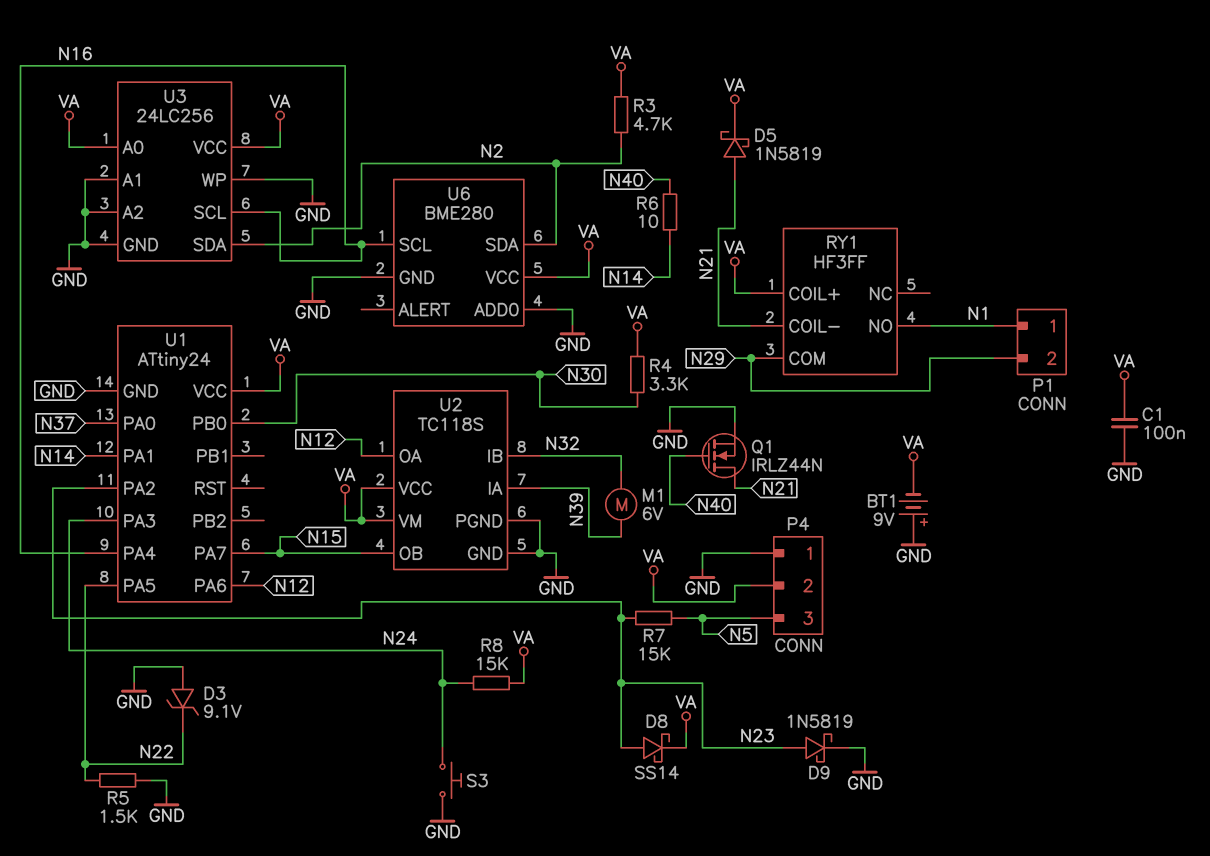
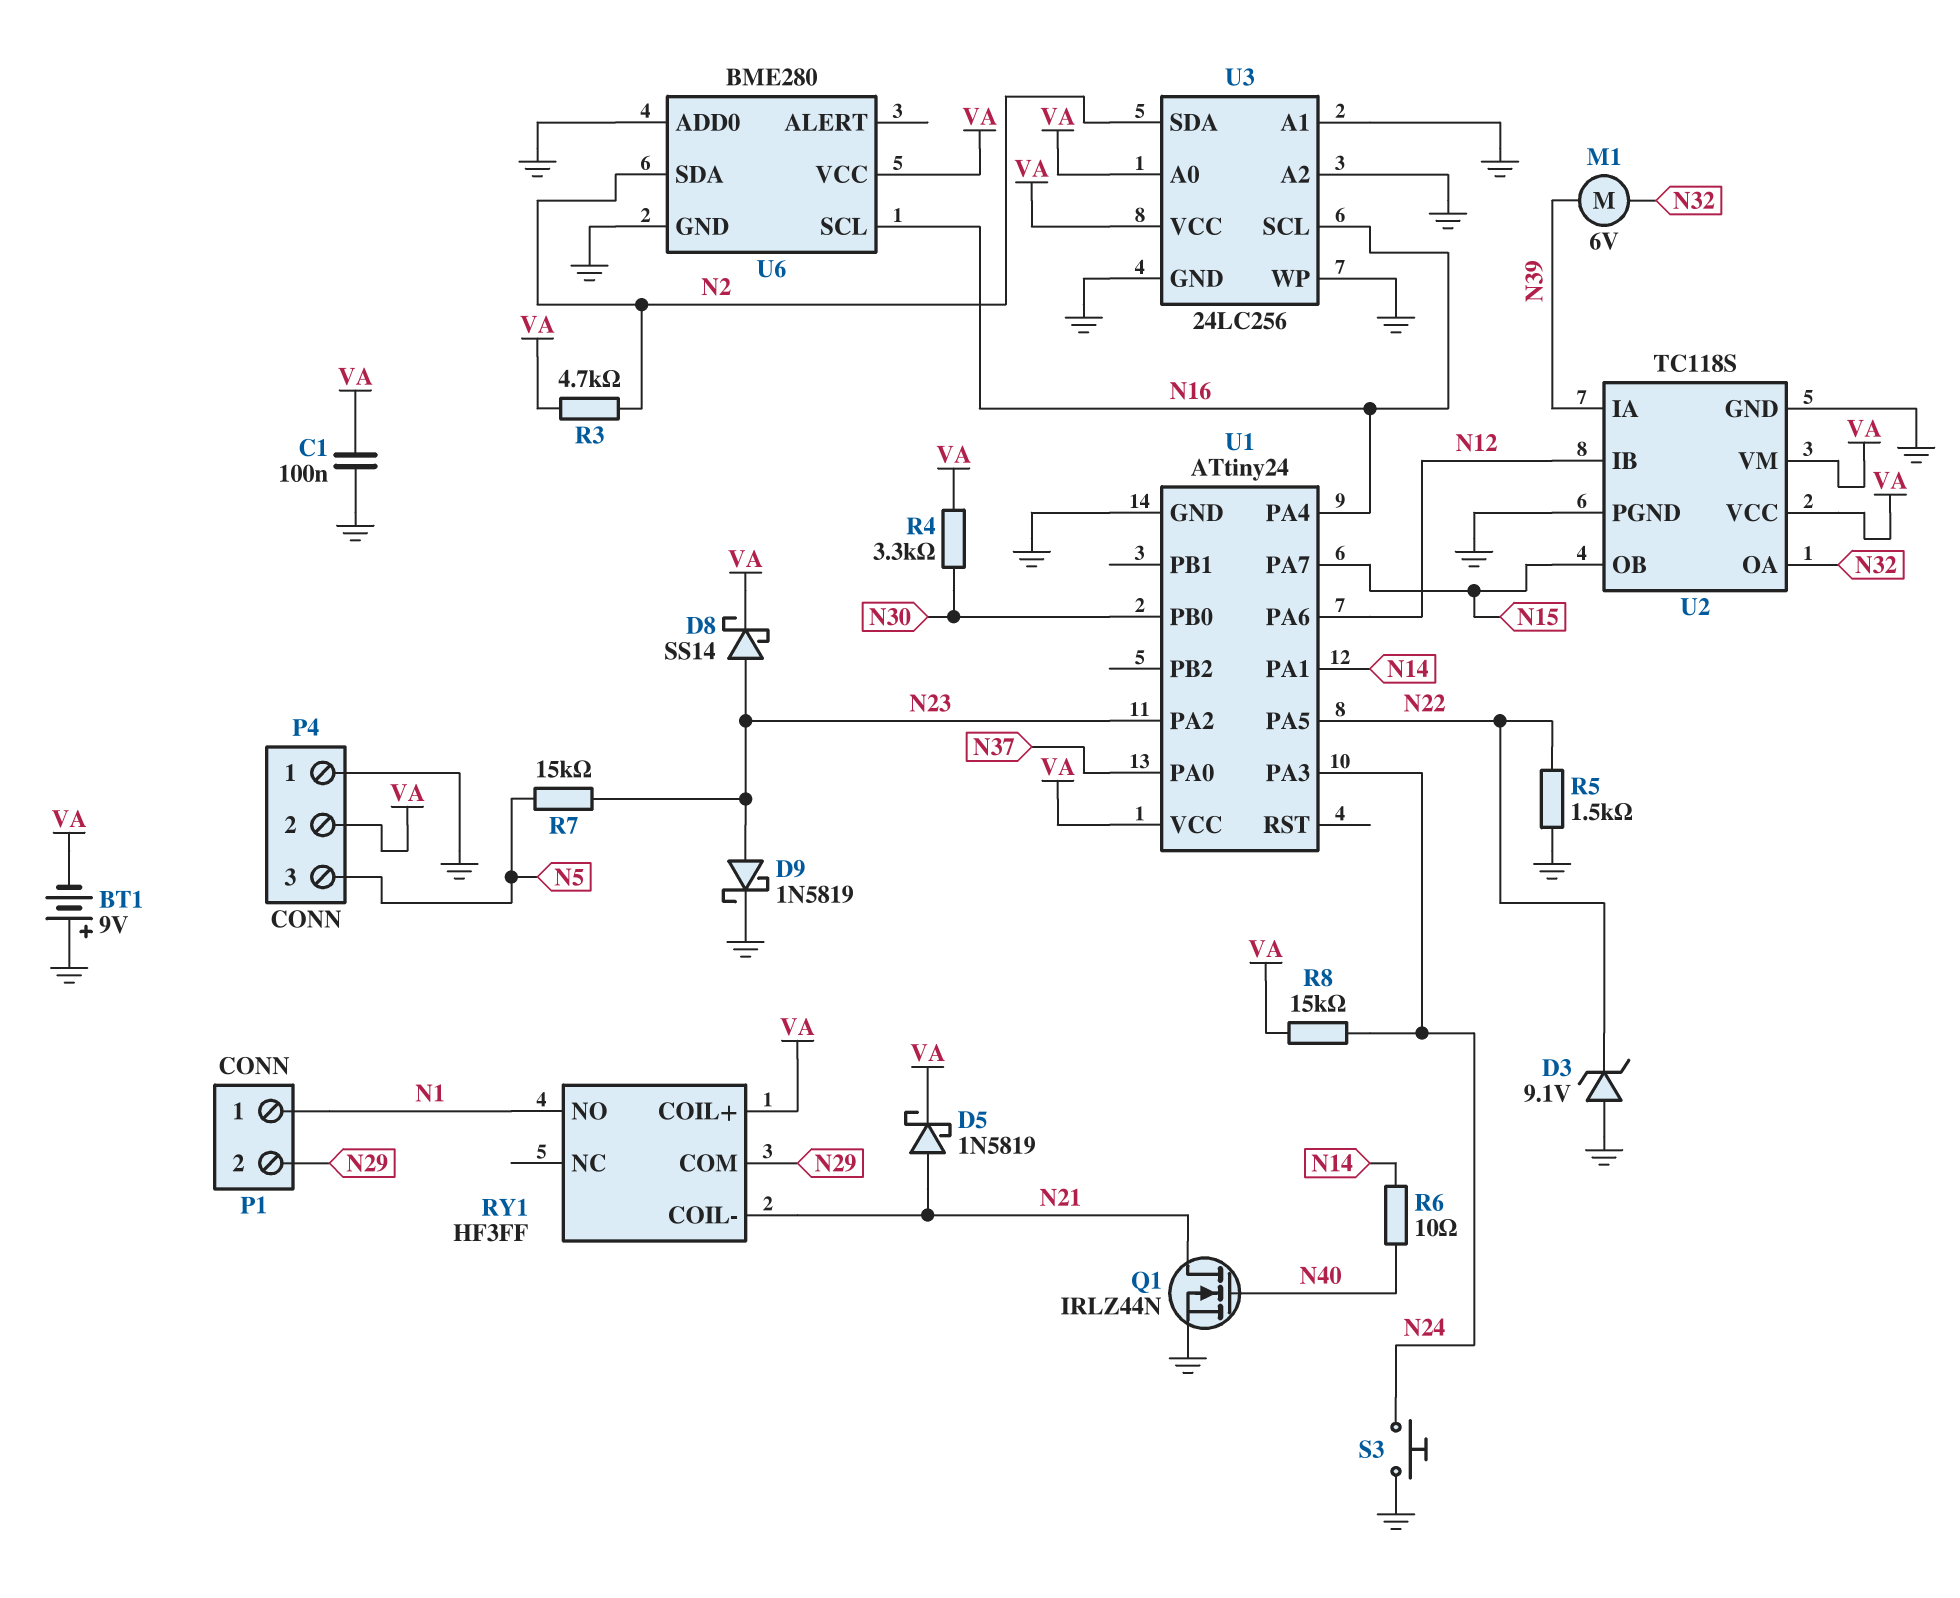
U2 pin IB: N32 -> N12
U2 pin OA: N12 -> N32

